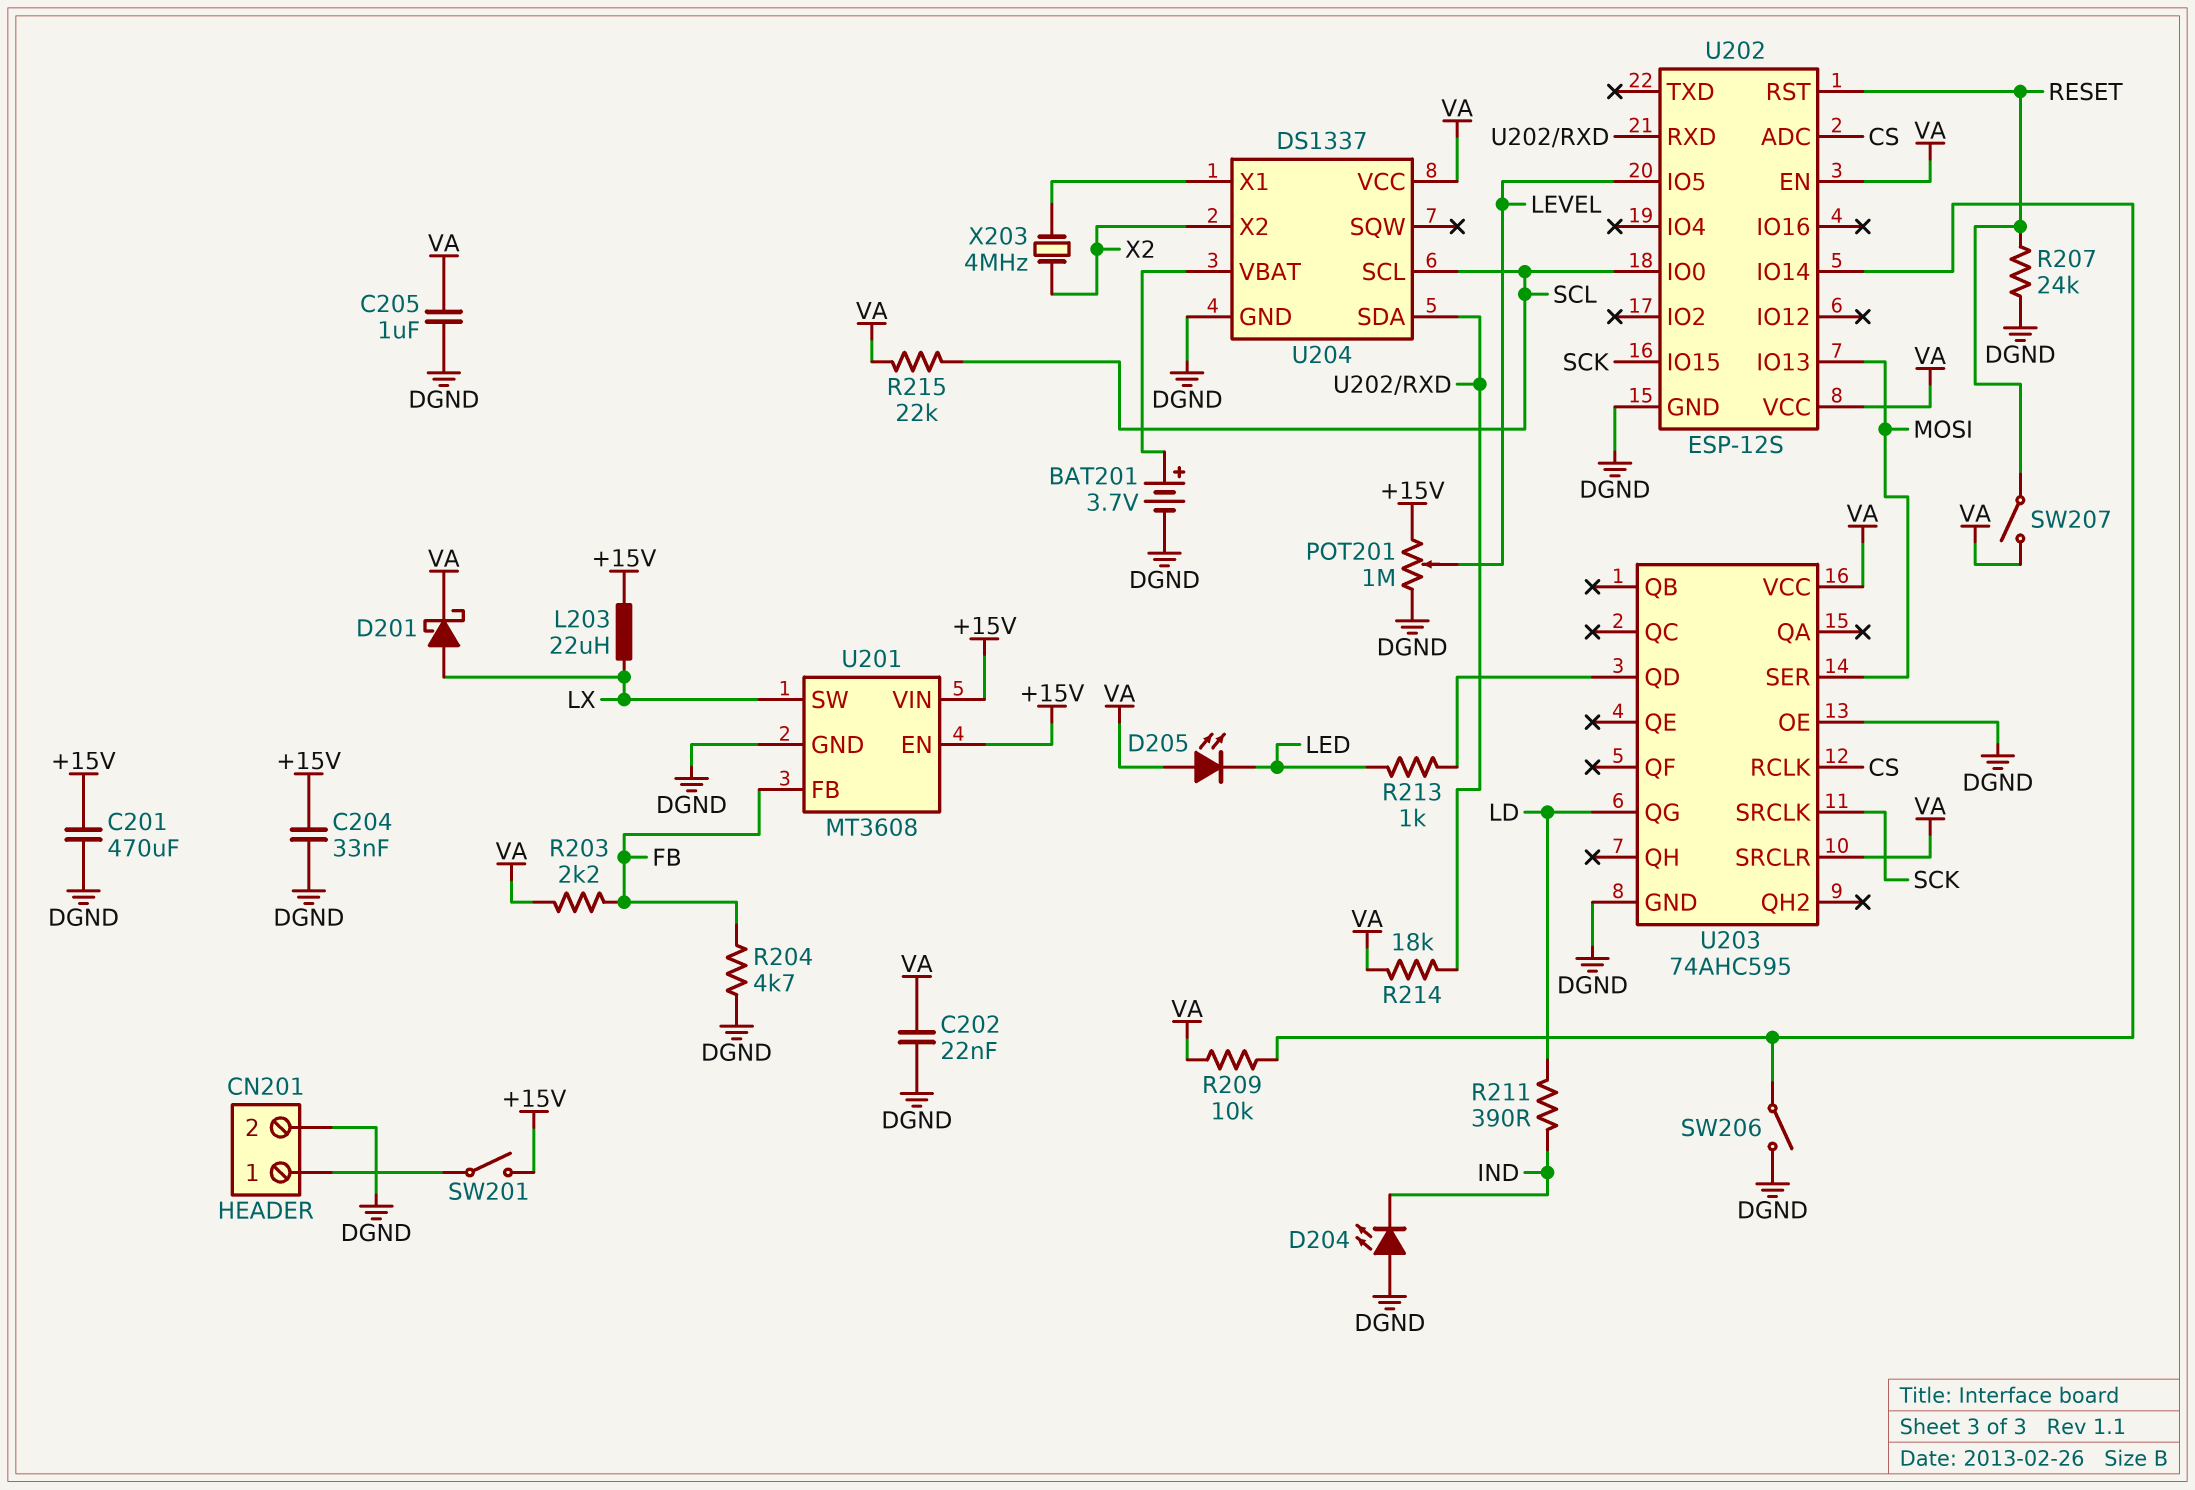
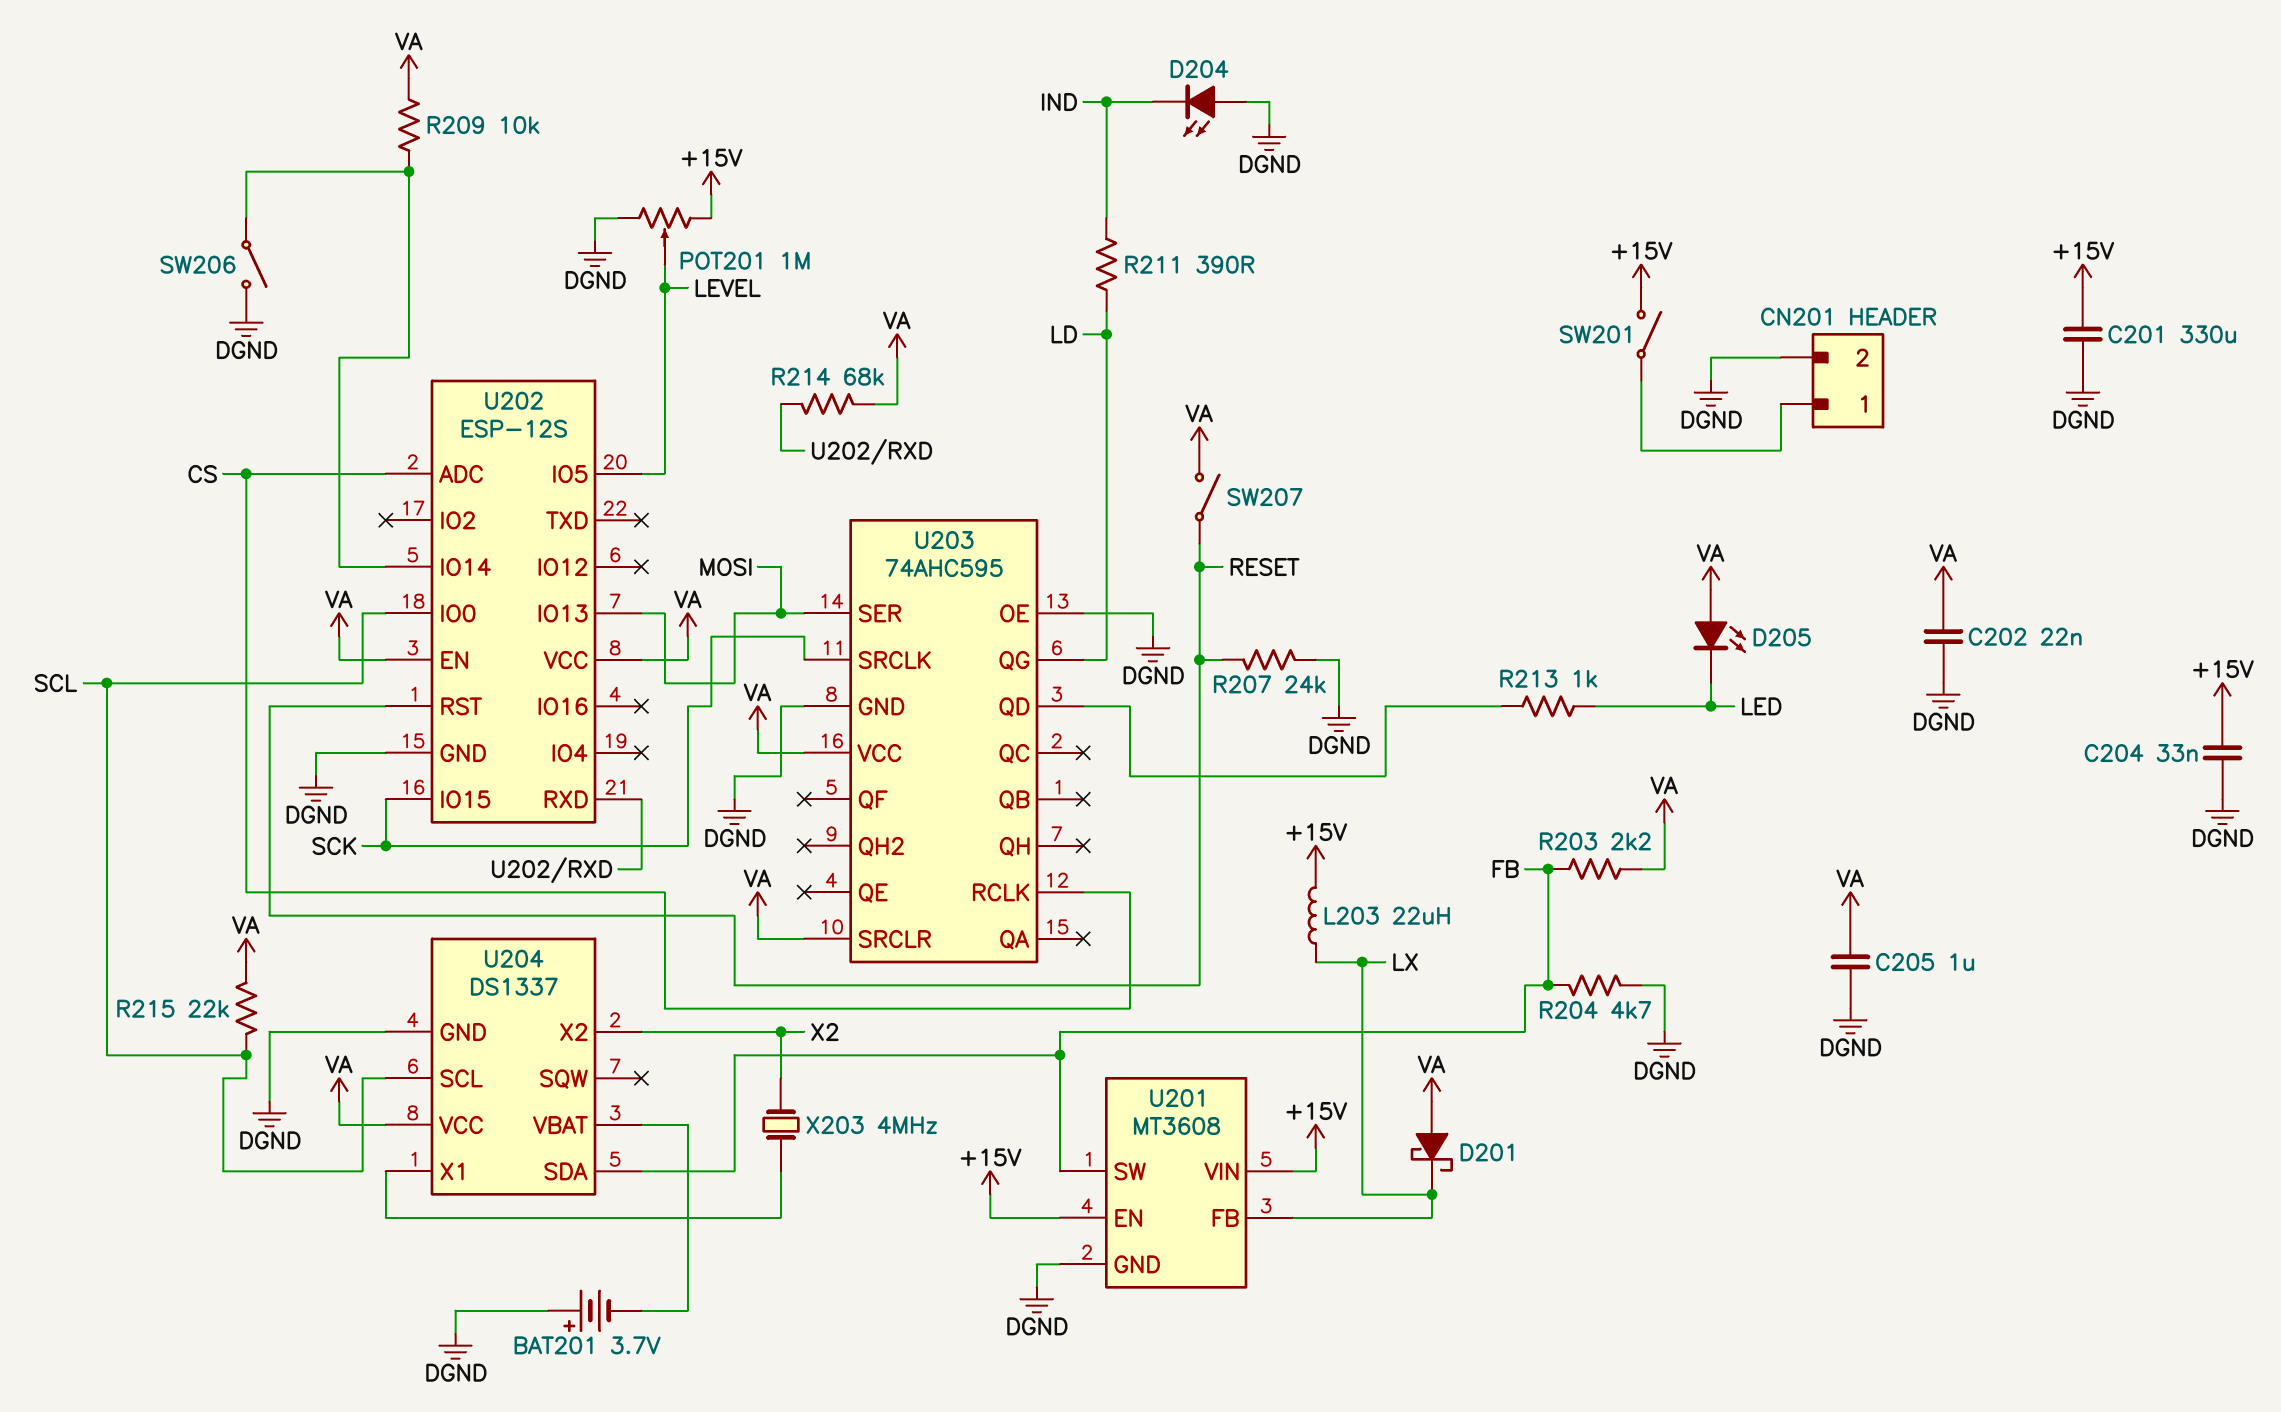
BAT201: 3.7V (plus U204/VBAT, minus DGND) -> 3.7V (plus DGND, minus U204/VBAT)
C201: 470uF (+15V, DGND) -> 330uF (+15V, DGND)
D201: schottky (A LX, K VA) -> schottky (A VA, K LX)
R214: 18k (U202/RXD, VA) -> 68k (U202/RXD, VA)
U201 pin FB: FB -> LX
U201 pin SW: LX -> FB
U204 pin SDA: U202/RXD -> FB

